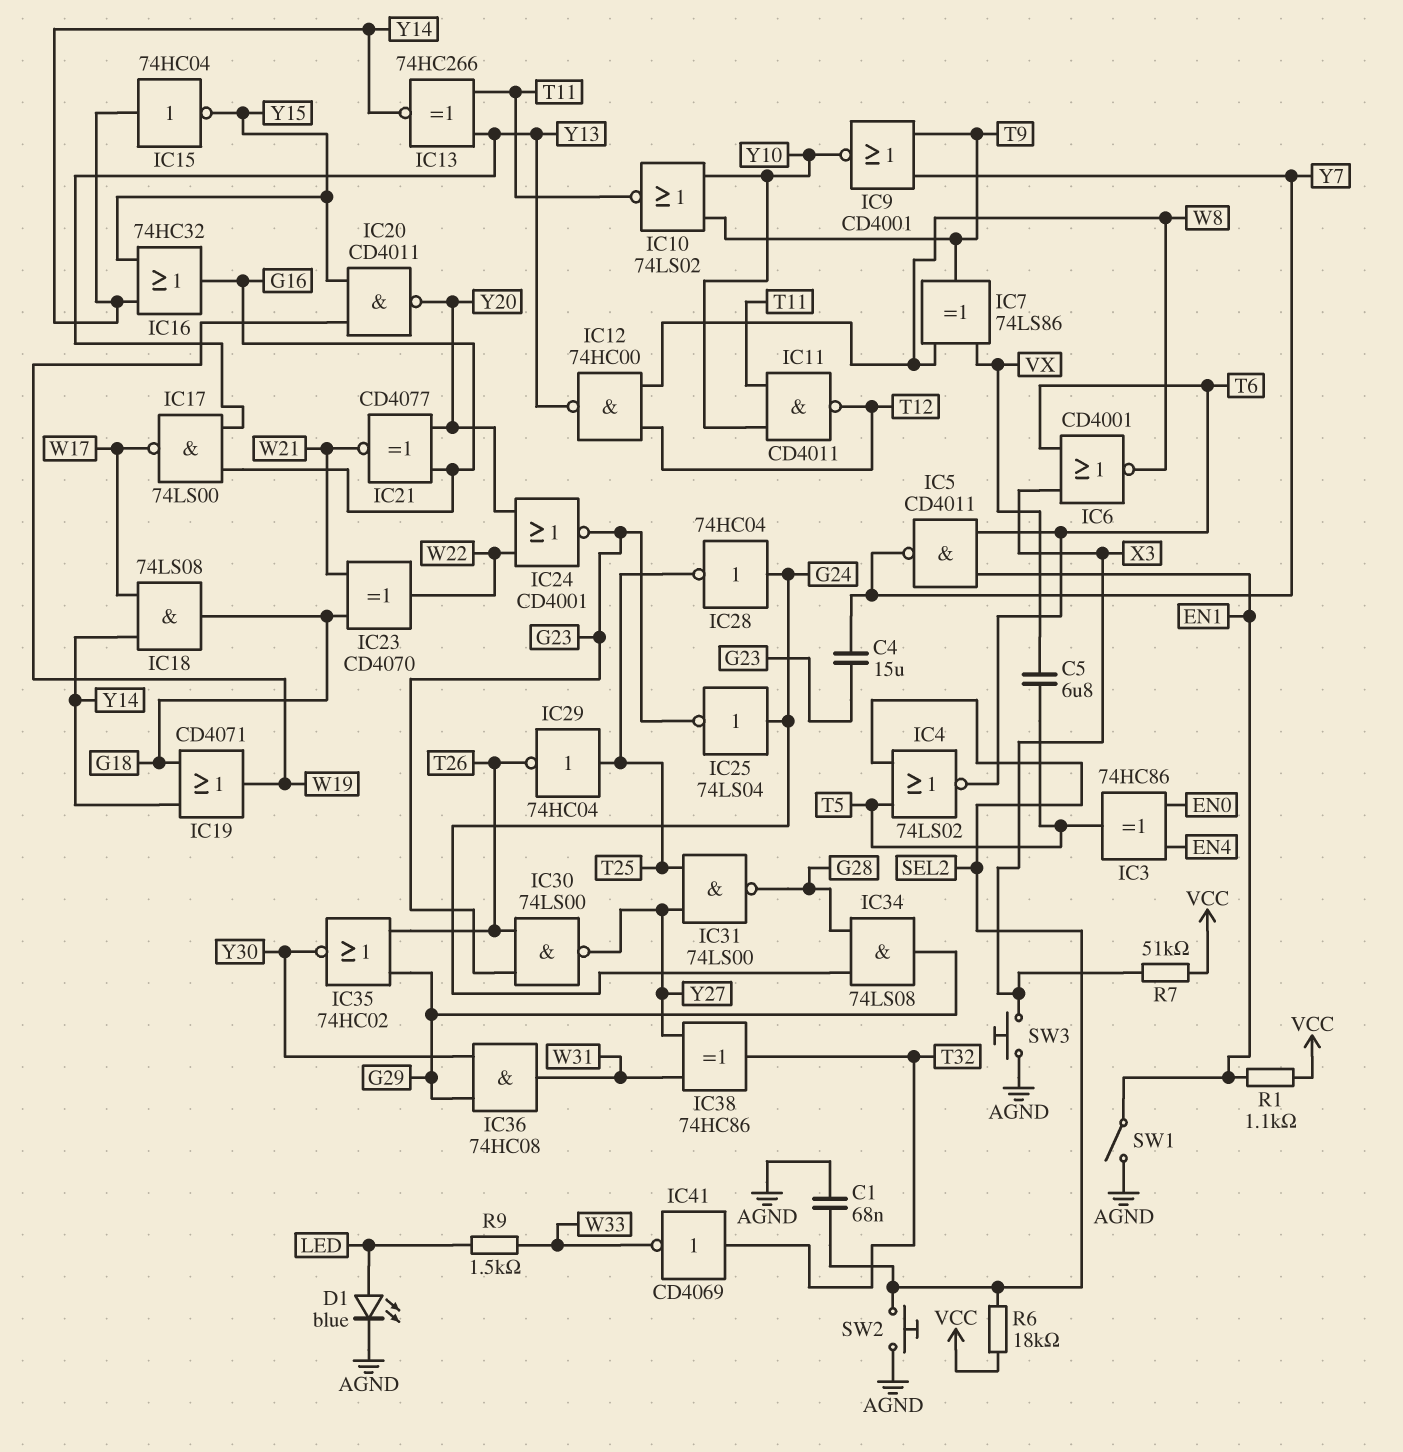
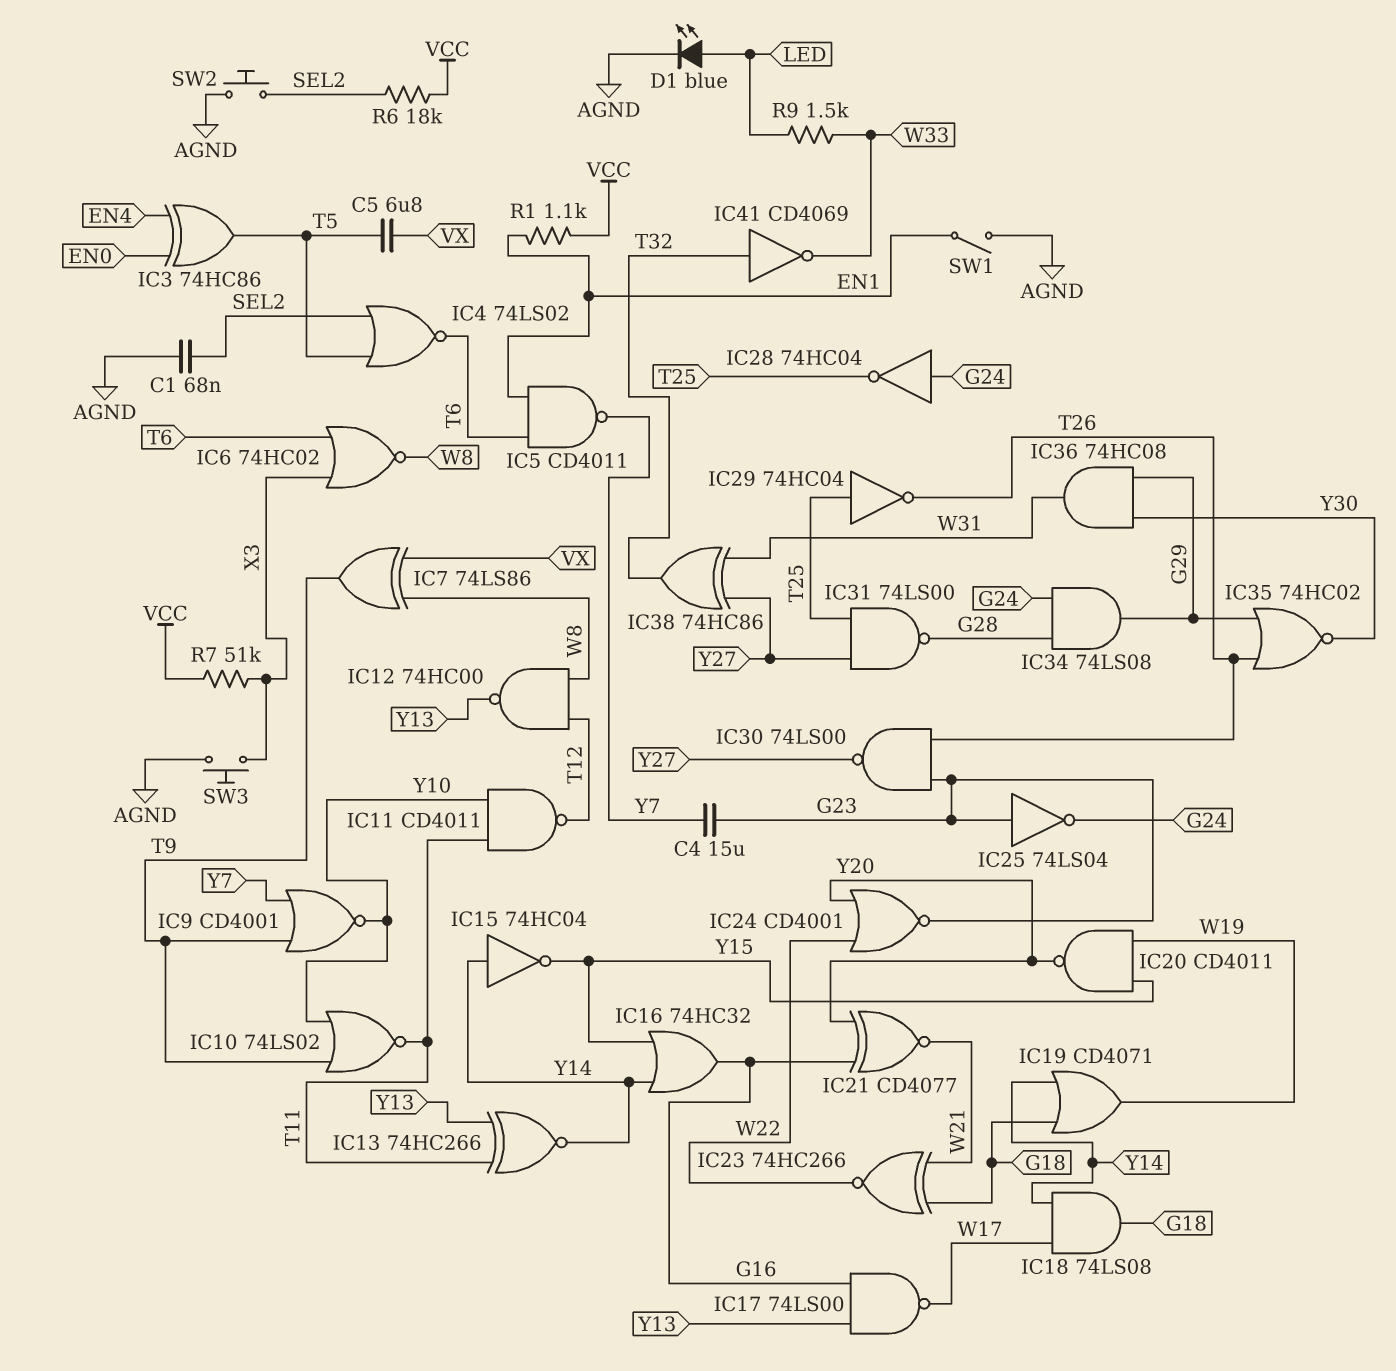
IC6: NOR CD4001 (in T6, in X3, out W8) -> NOR 74HC02 (in T6, in X3, out W8)
IC23: XOR CD4070 (in G18, in W21, out W22) -> XNOR 74HC266 (in G18, in W21, out W22)
IC25: NOT 74LS04 (in G24, out G23) -> NOT 74LS04 (in G23, out G24)

